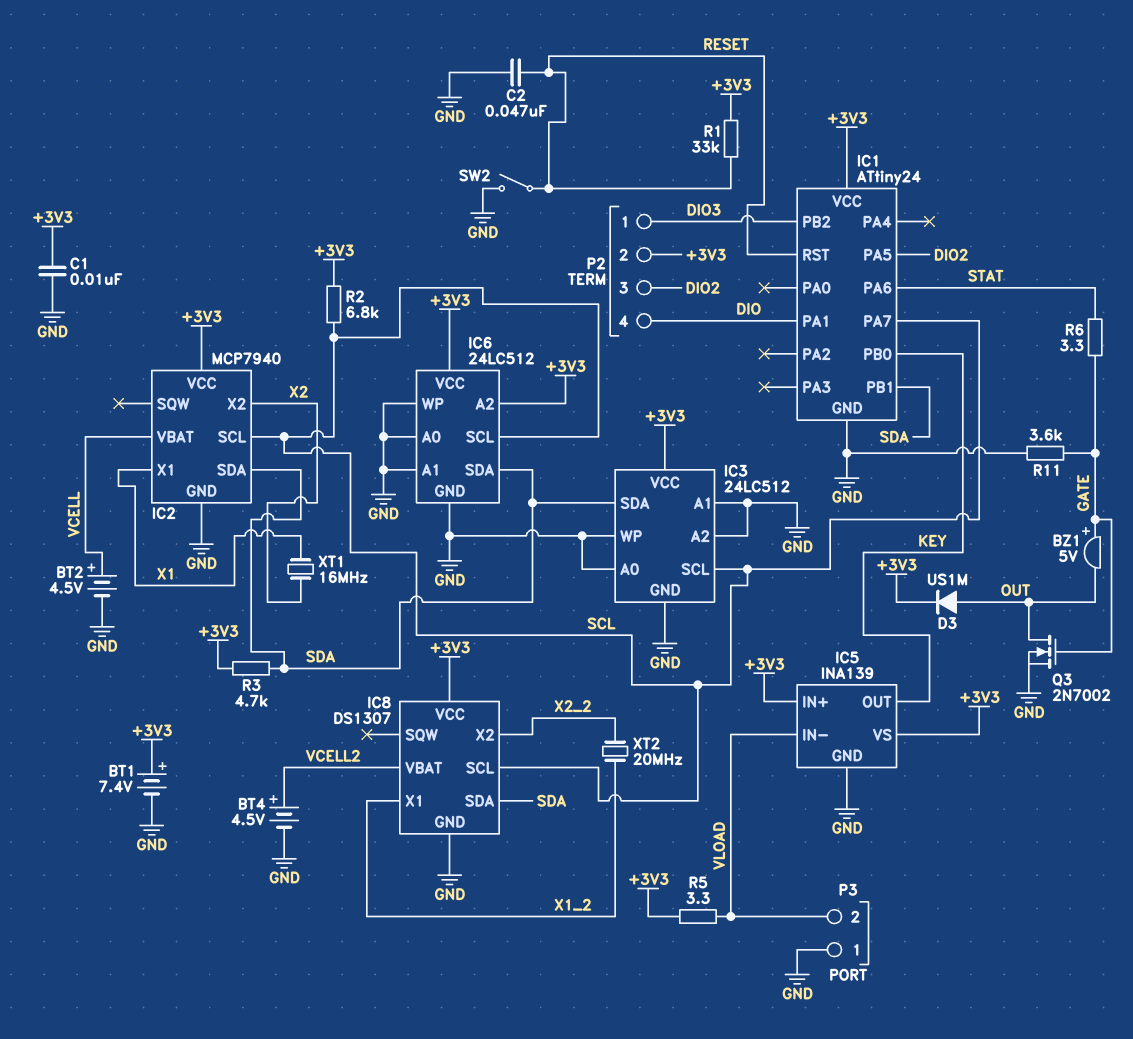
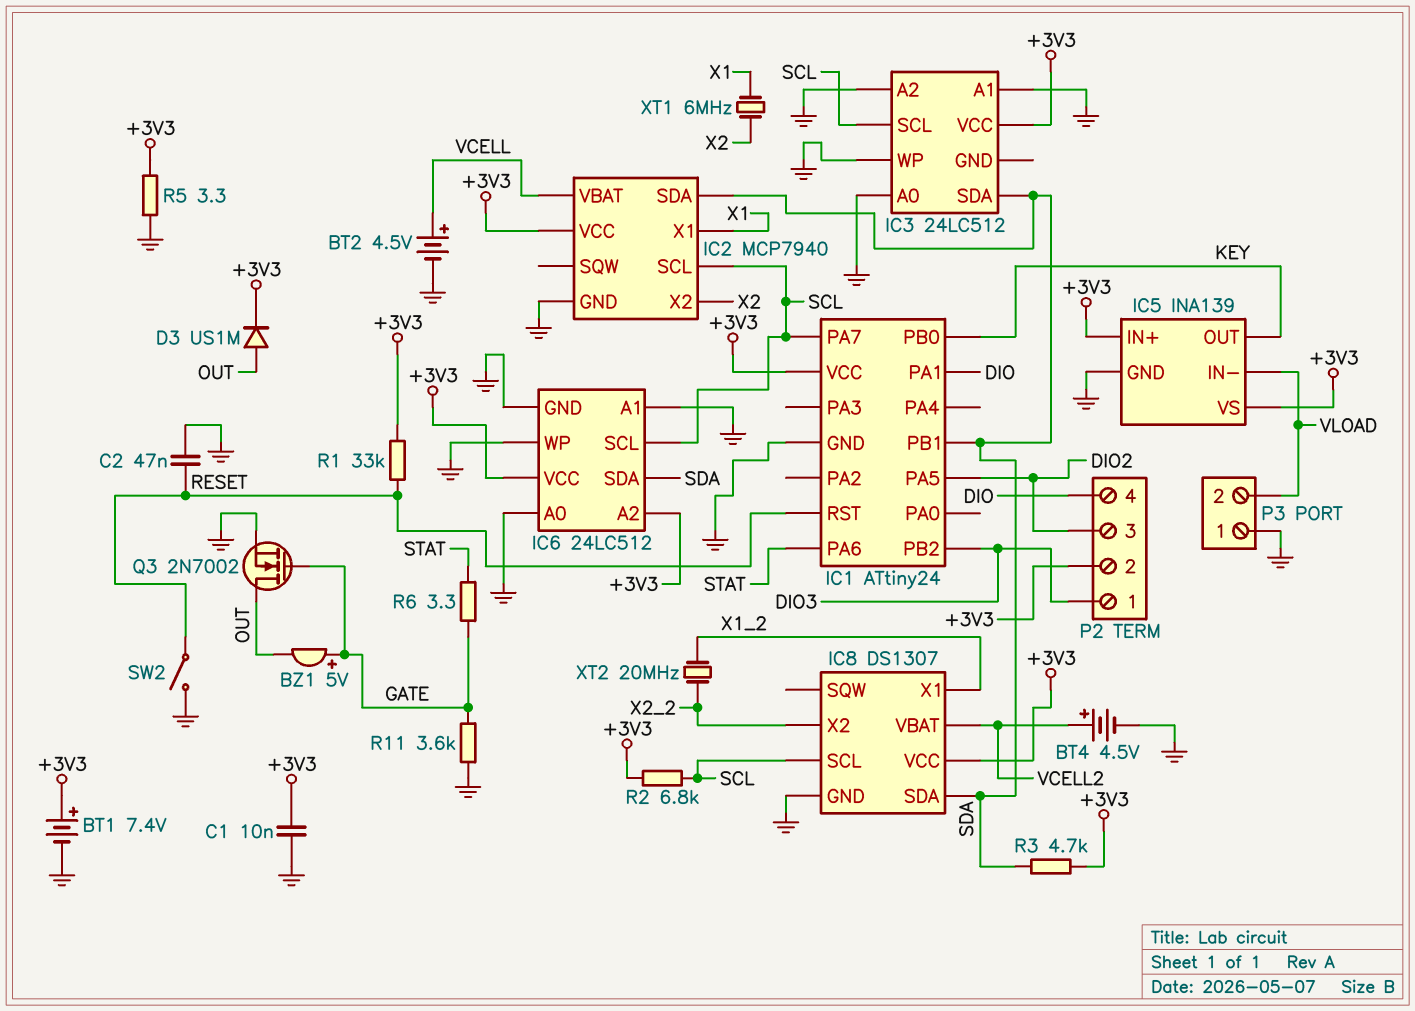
IC3 pin GND: GND -> none
R5: 3.3 (+3V3, VLOAD) -> 3.3 (+3V3, GND)
XT1: 16MHz (X1, X2) -> 6MHz (X1, X2)

